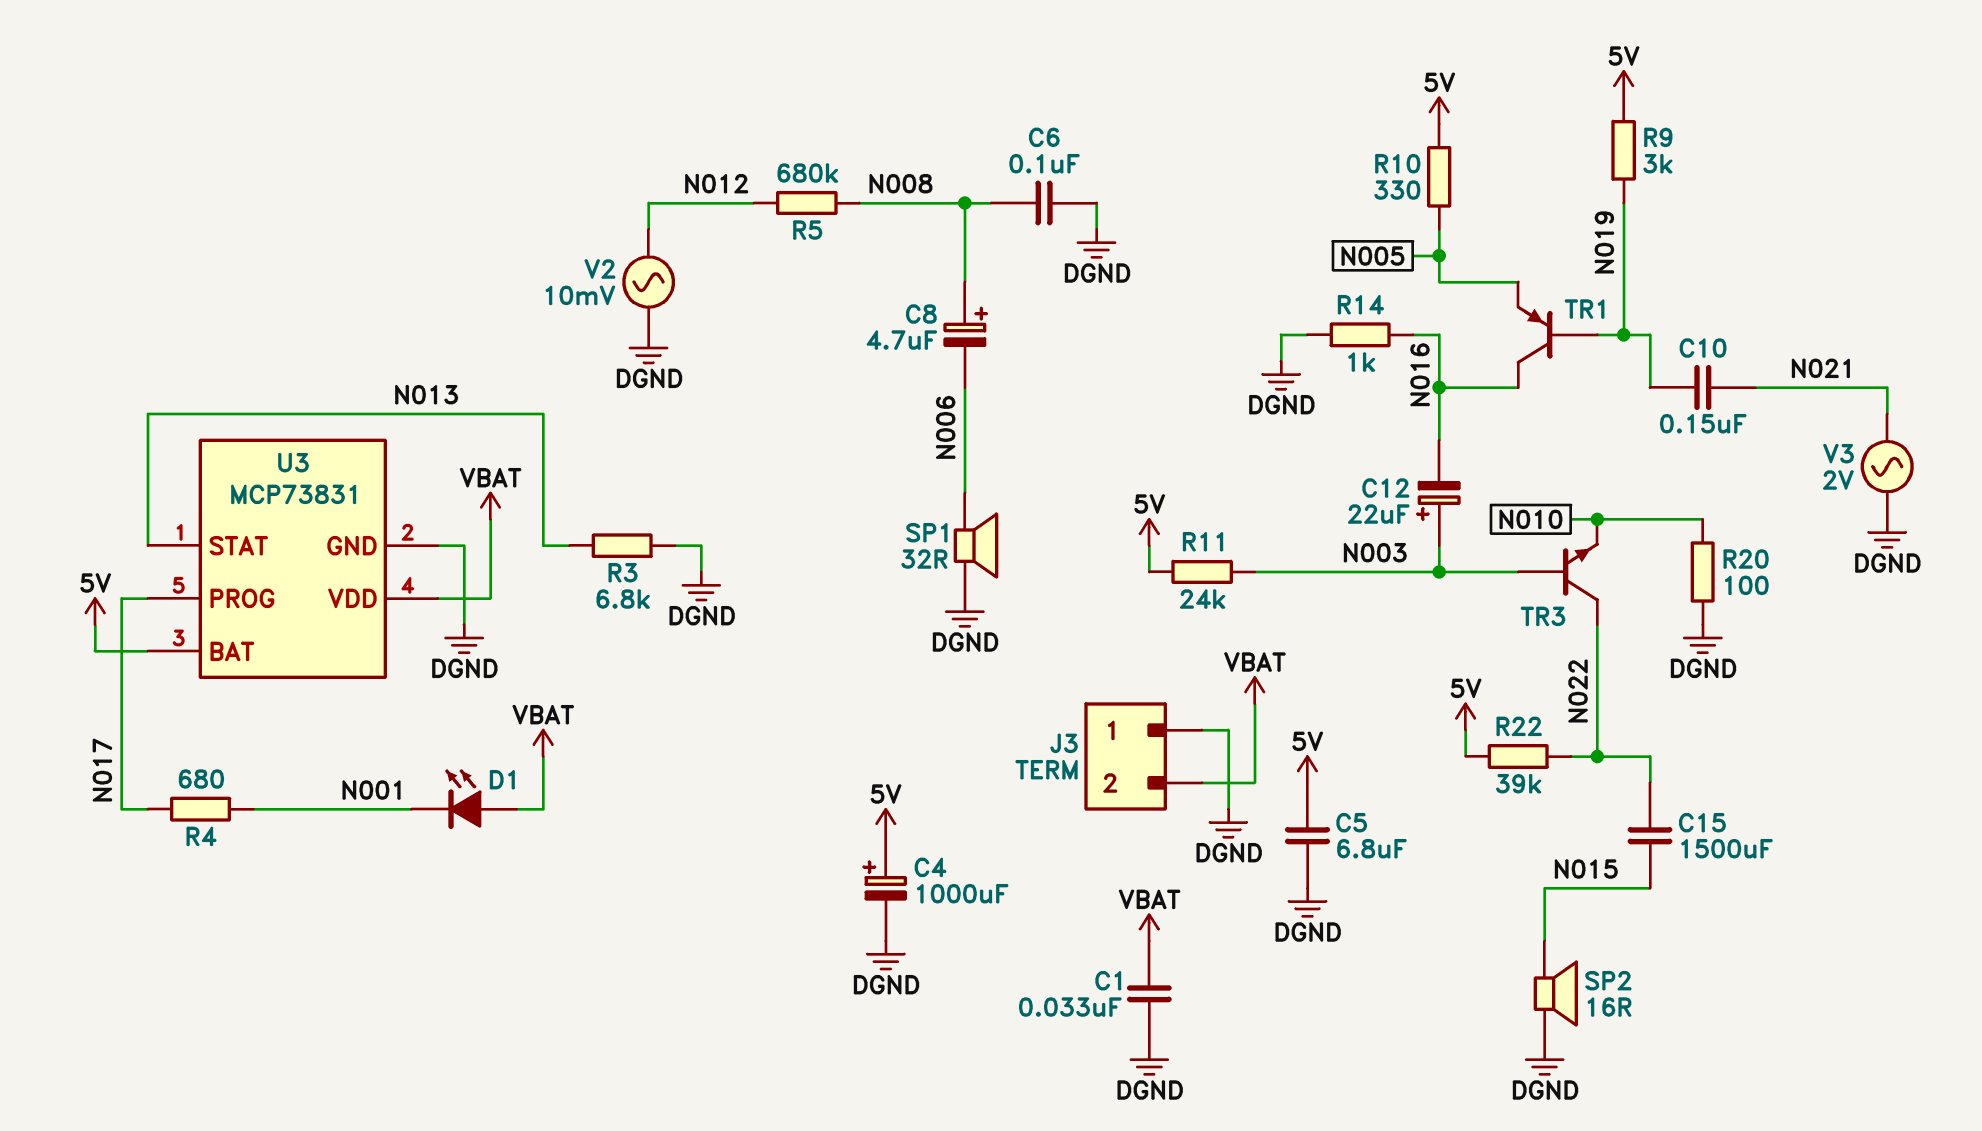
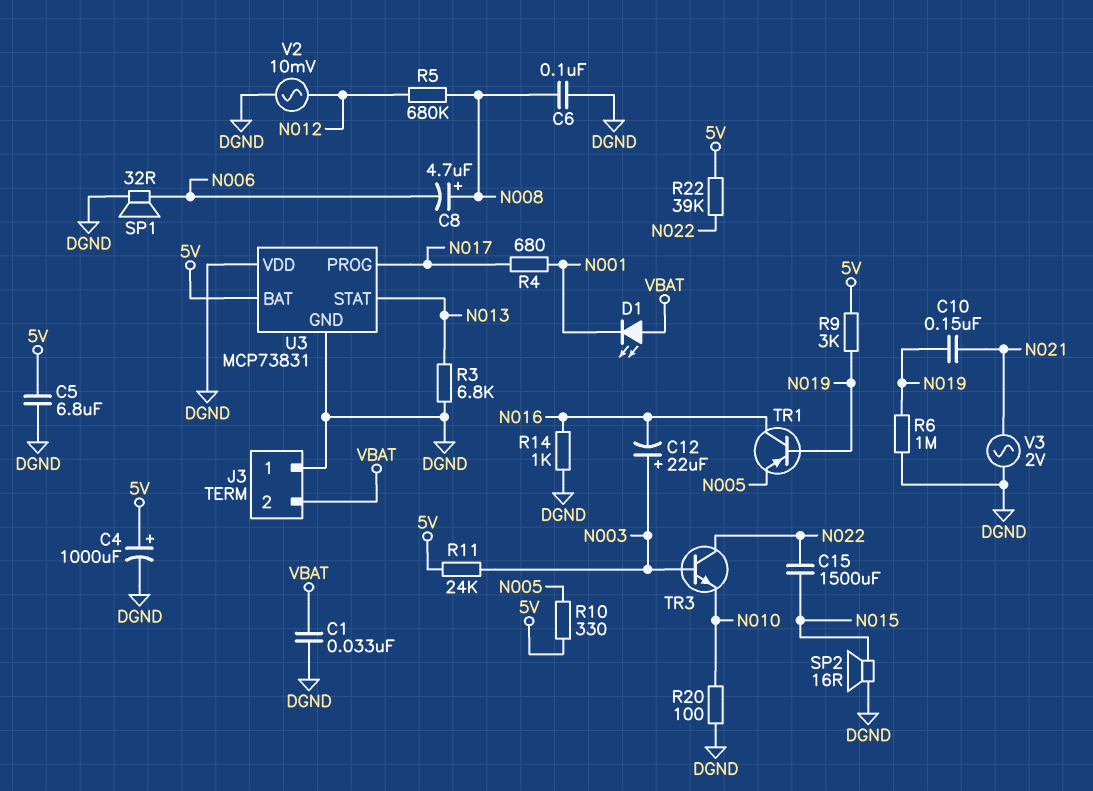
R6: none -> 1M (DGND, N019)
U3 pin VDD: VBAT -> DGND

